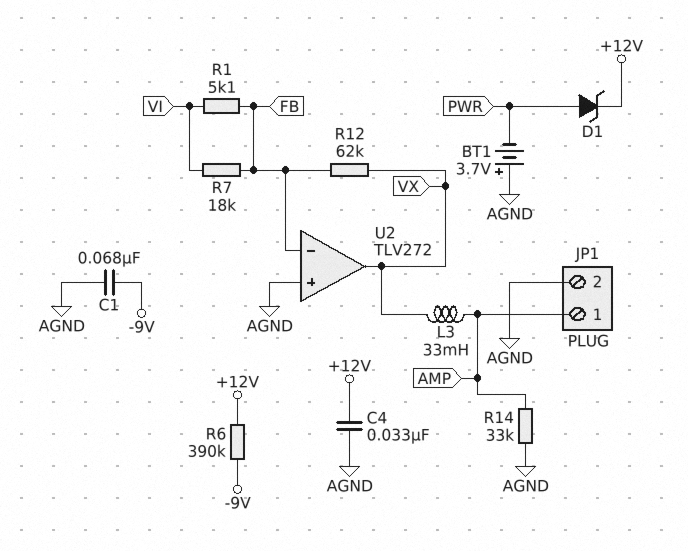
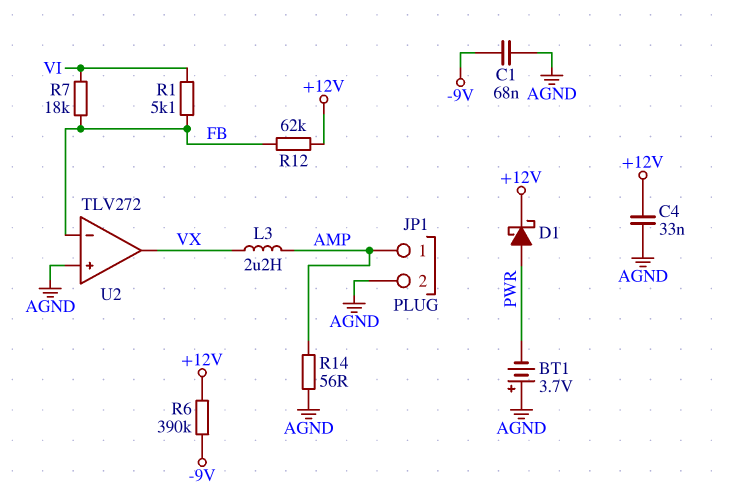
D1: zener (A PWR, K +12V) -> schottky (A PWR, K +12V)
L3: 33mH (AMP, VX) -> 2.2uH (AMP, VX)
R12: 62k (FB, VX) -> 62k (+12V, FB)
R14: 33k (AGND, AMP) -> 56 (AGND, AMP)

